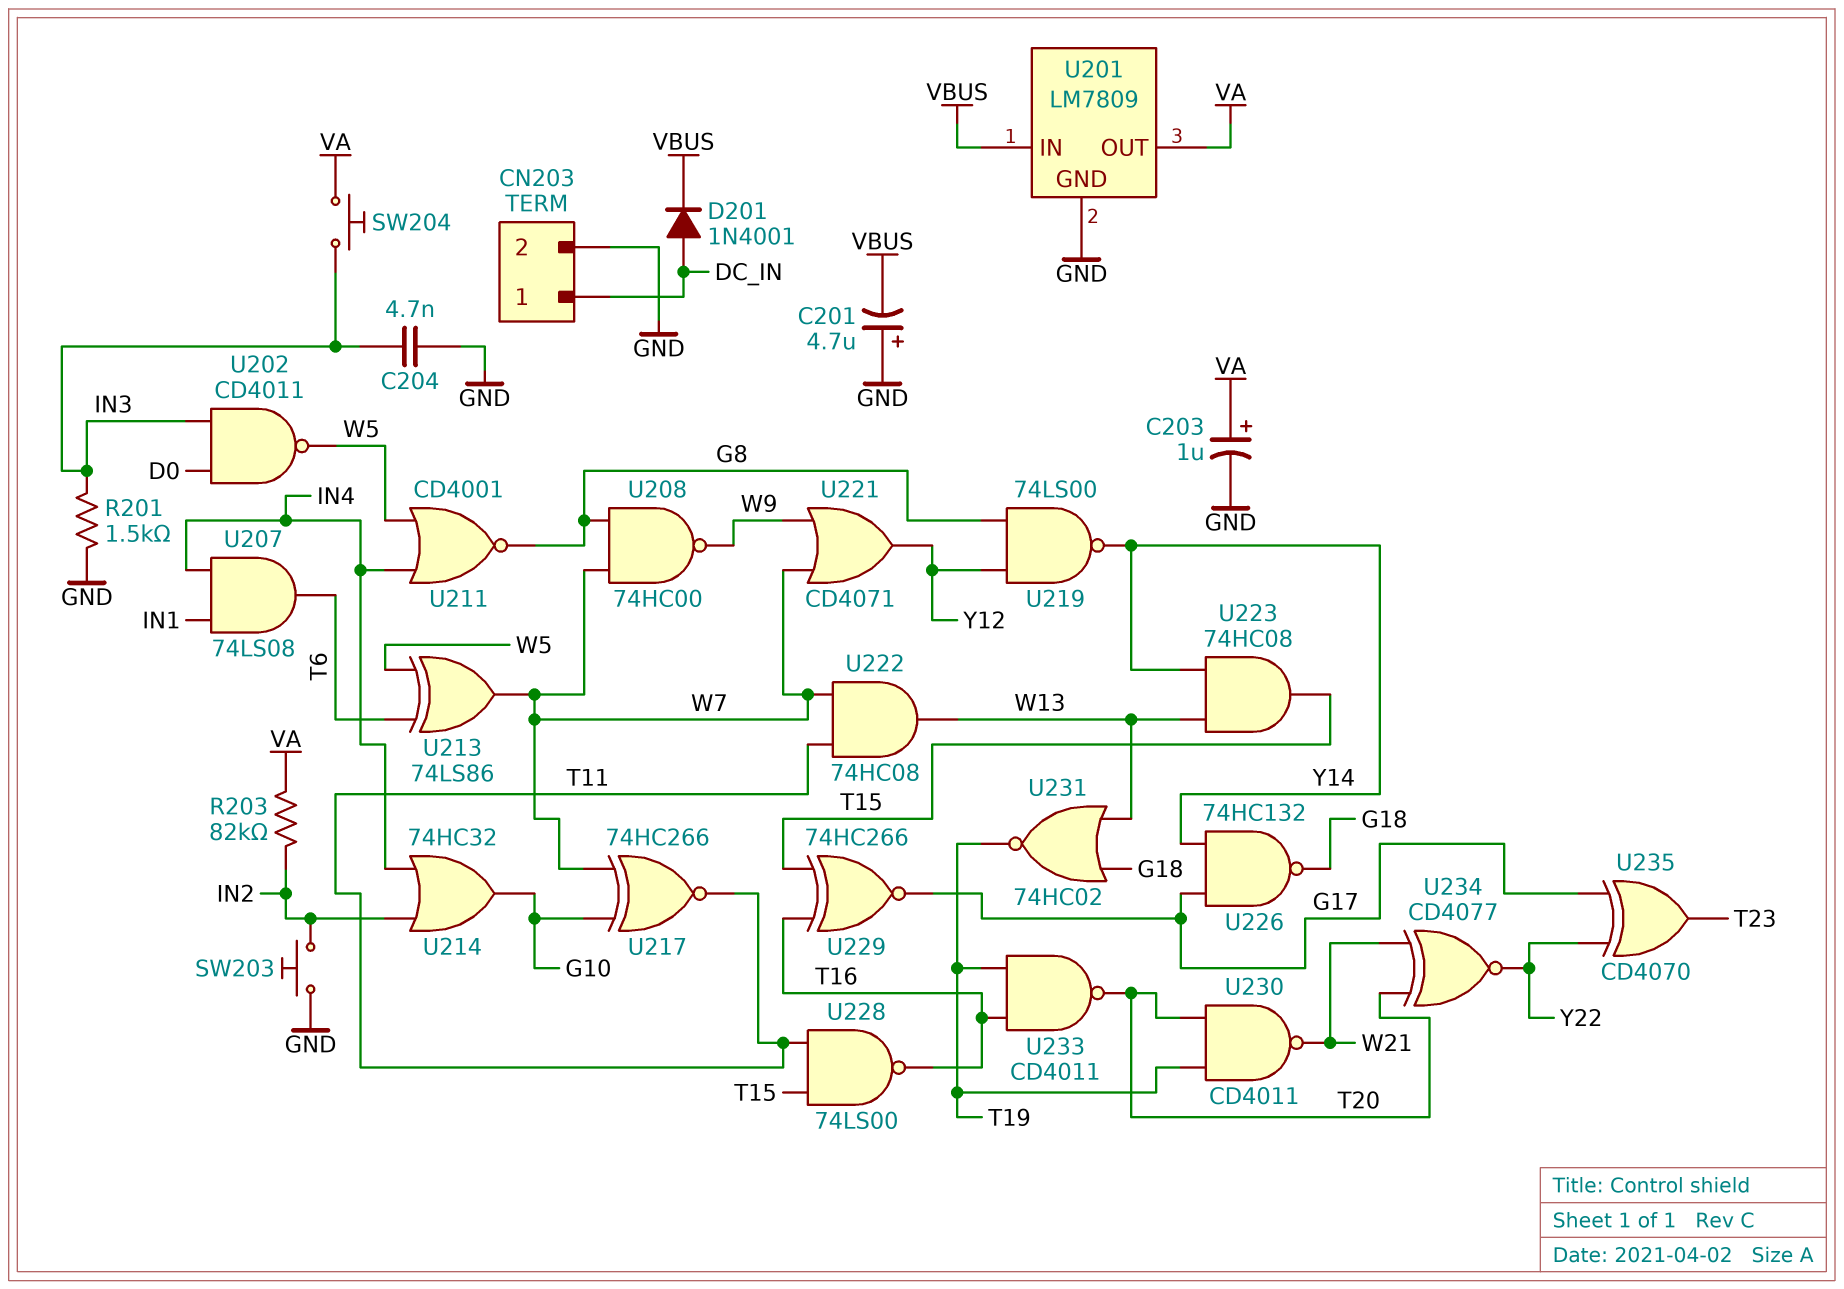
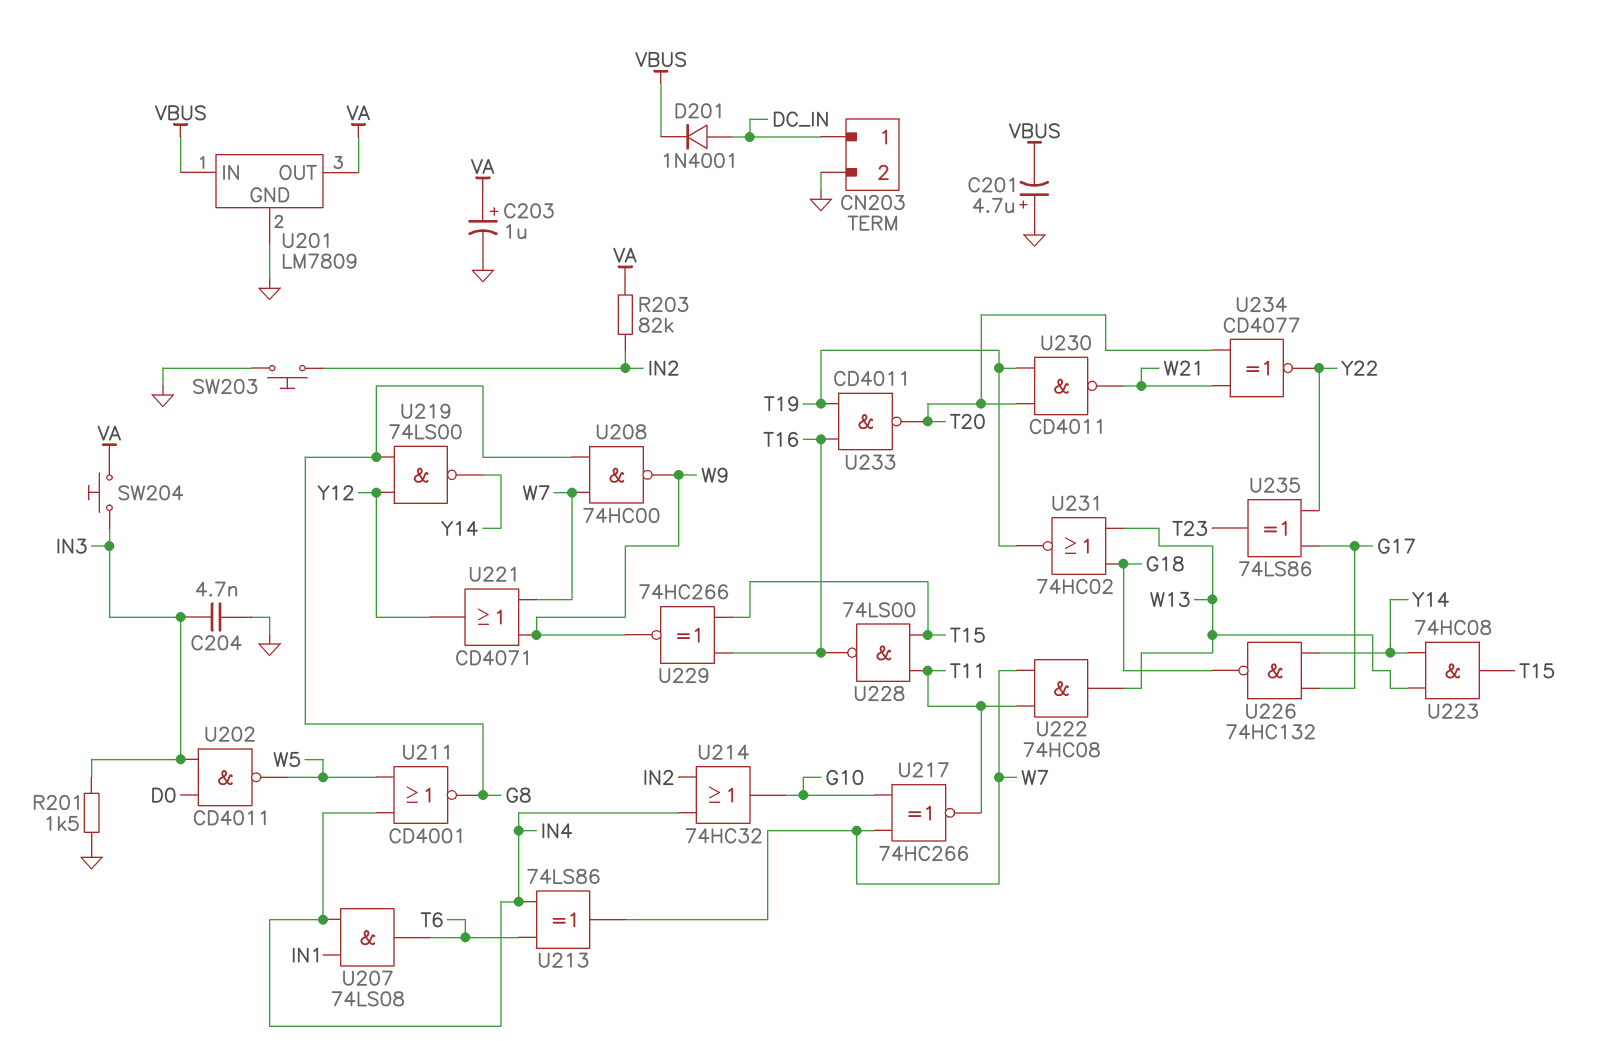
U213: XOR 74LS86 (in T6, in W5, out W7) -> XOR 74LS86 (in IN4, in T6, out W7)
U229: XNOR 74HC266 (in T15, in T16, out G17) -> XNOR 74HC266 (in T15, in T16, out W9)
U235: XOR CD4070 (in G17, in Y22, out T23) -> XOR 74LS86 (in G17, in Y22, out T23)

